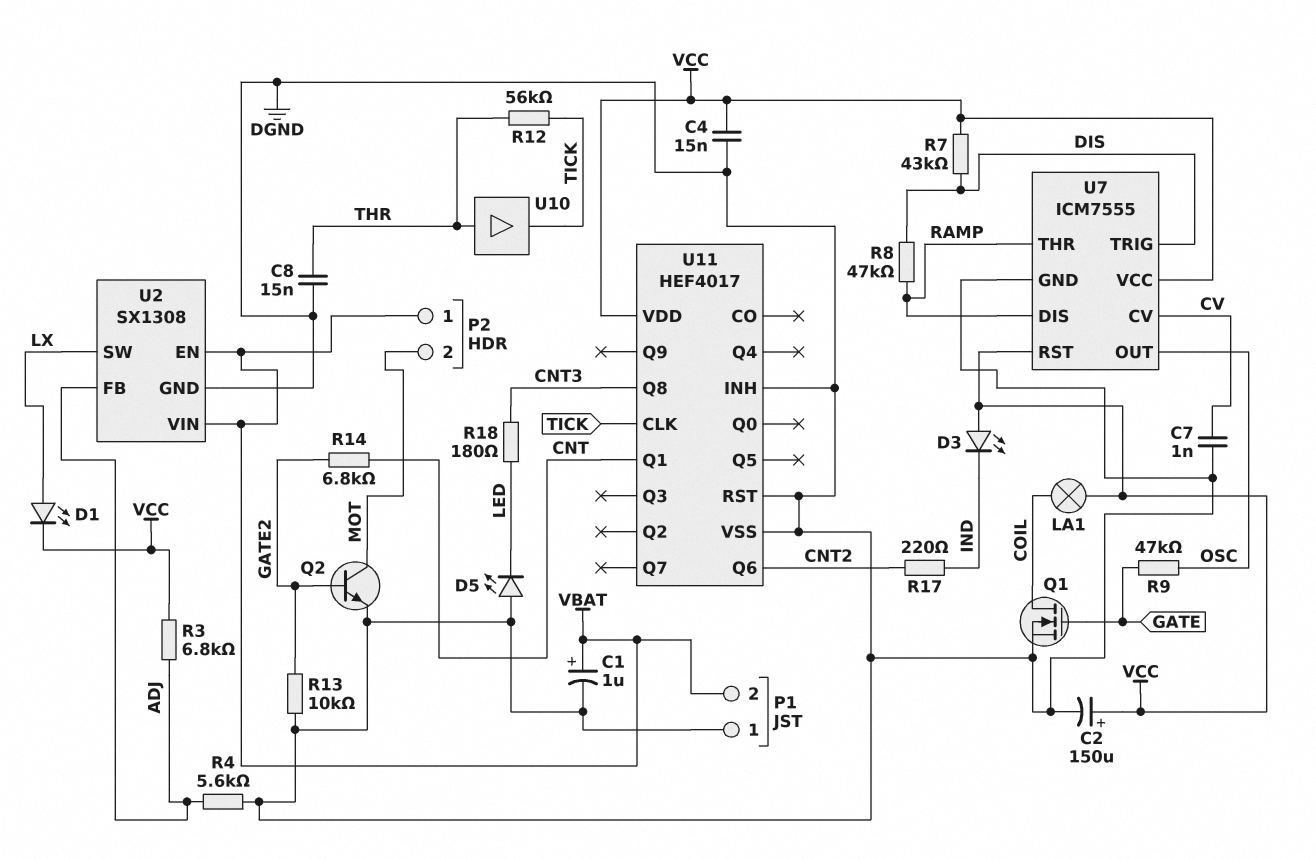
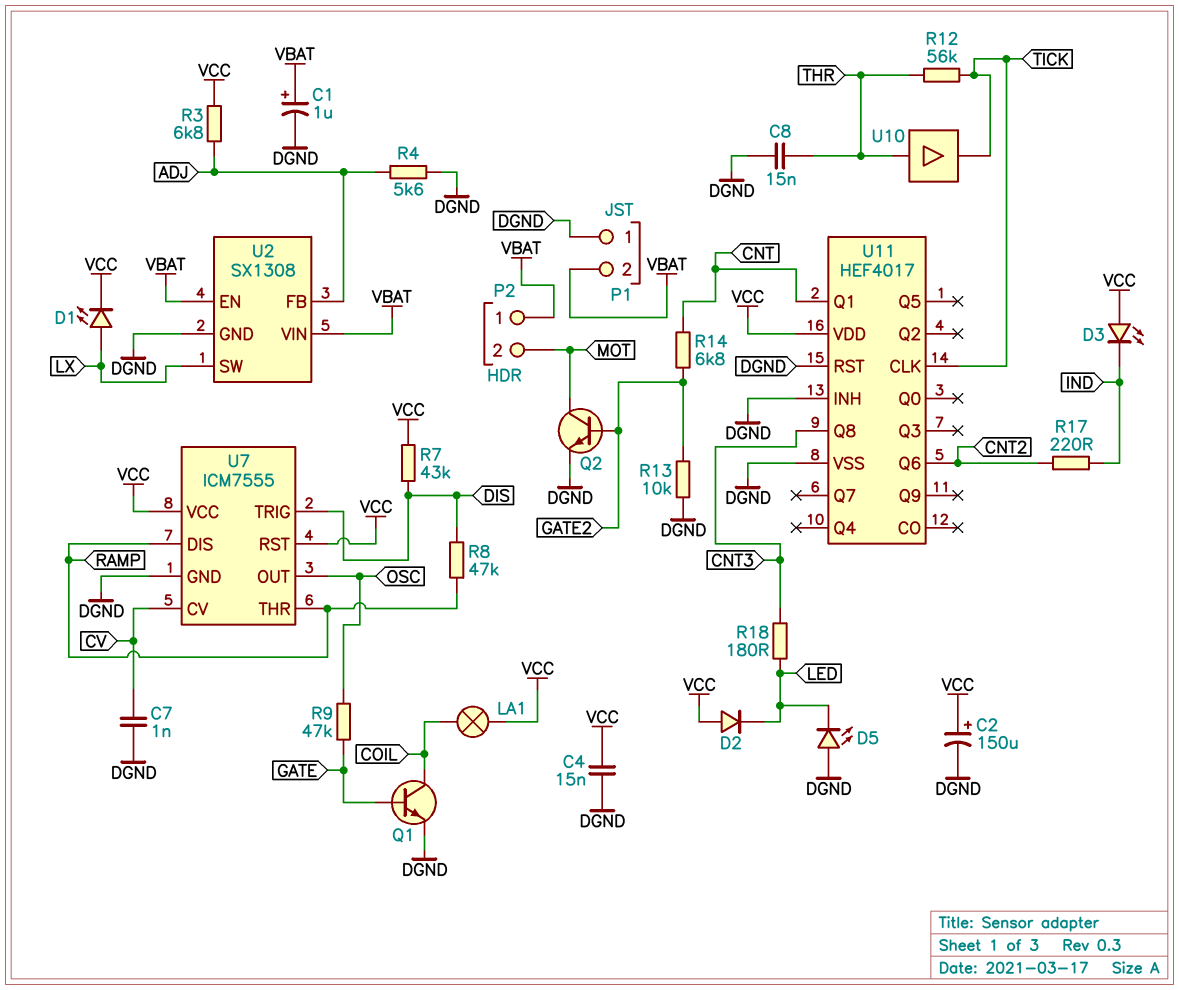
D2: none -> diode (A VCC, K LED)
Q1: NMOS (G GATE, D COIL, S DGND) -> NPN (B GATE, C COIL, E DGND)

